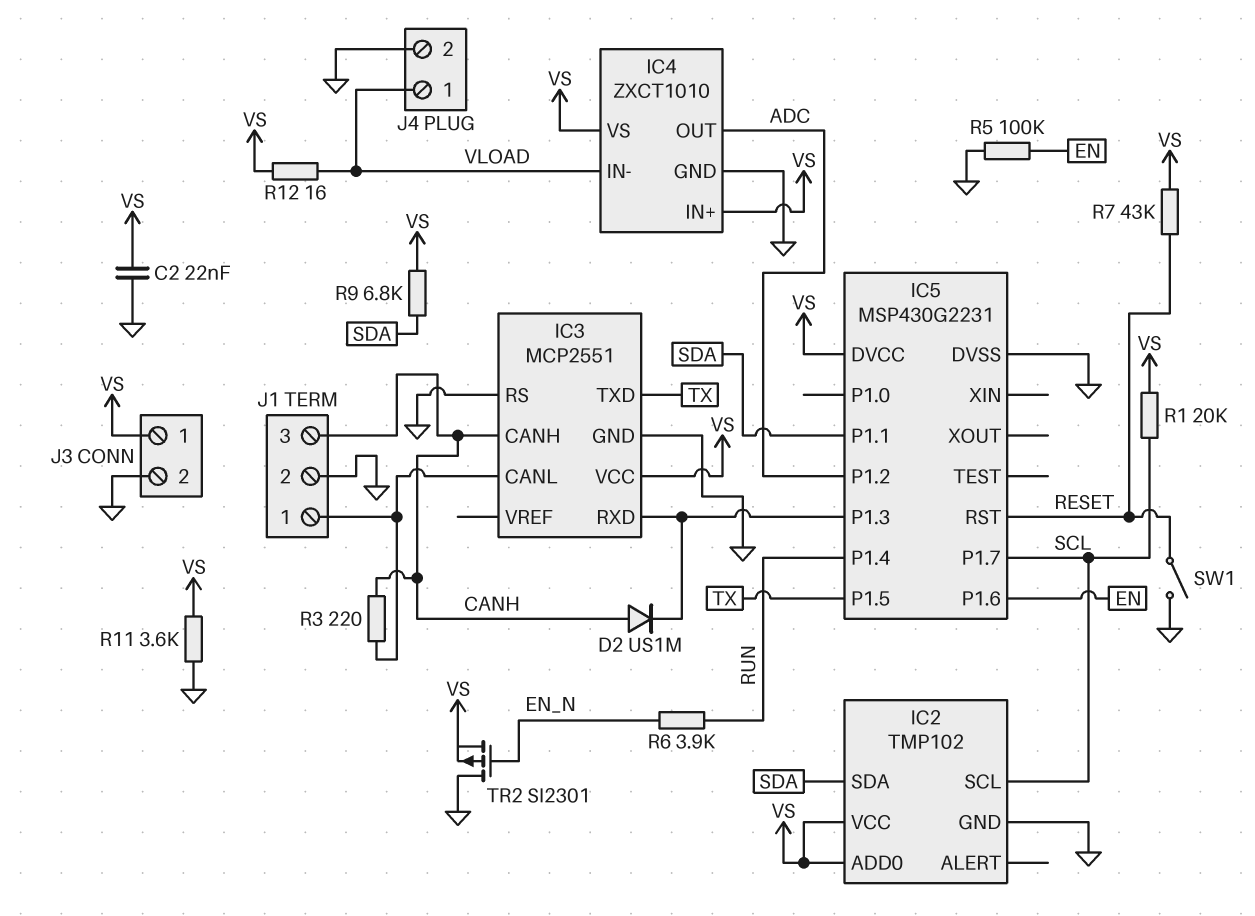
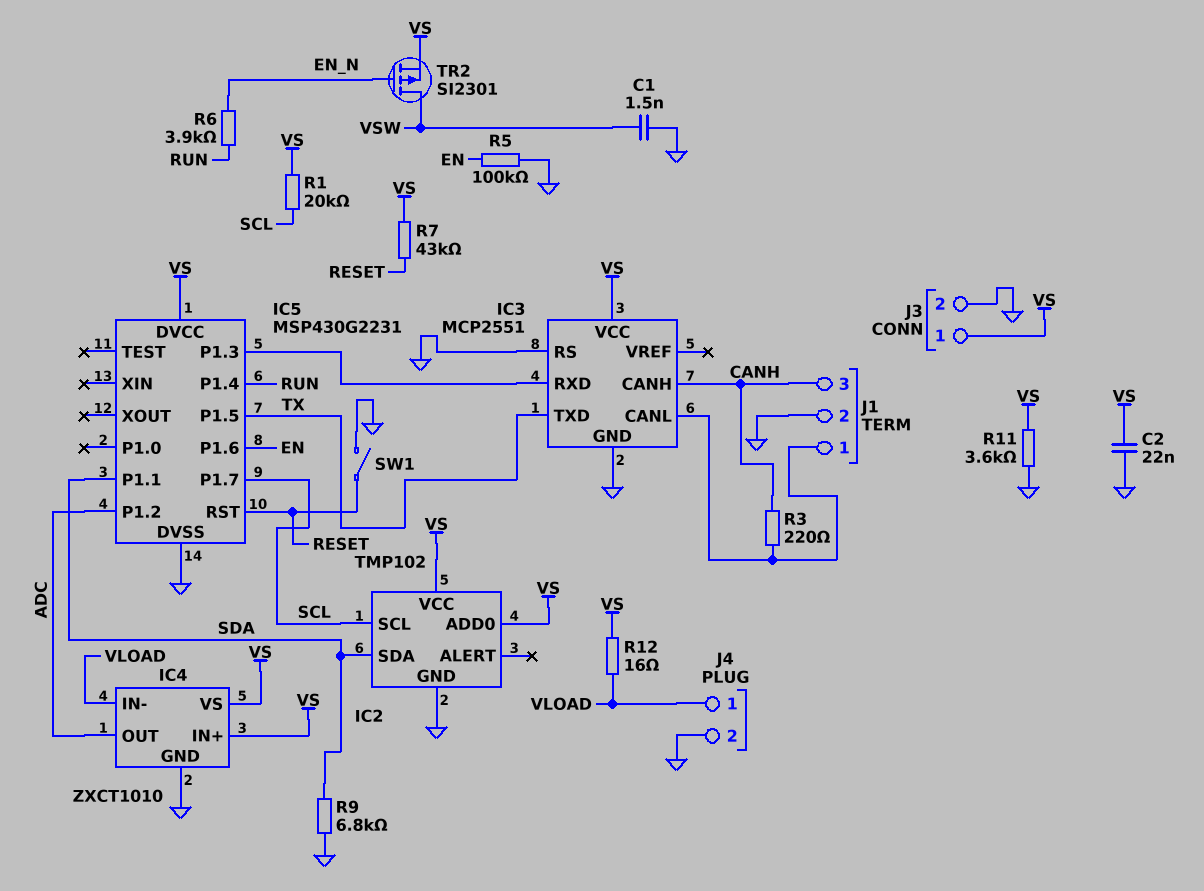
C1: none -> 1.5nF (GND, VSW)
D2: diode US1M (A CANH, K IC3/RXD) -> none
R9: 6.8k (SDA, VS) -> 6.8k (GND, SDA)
TR2: PMOS SI2301 (G EN_N, D GND, S VS) -> PMOS SI2301 (G EN_N, D VSW, S VS)

